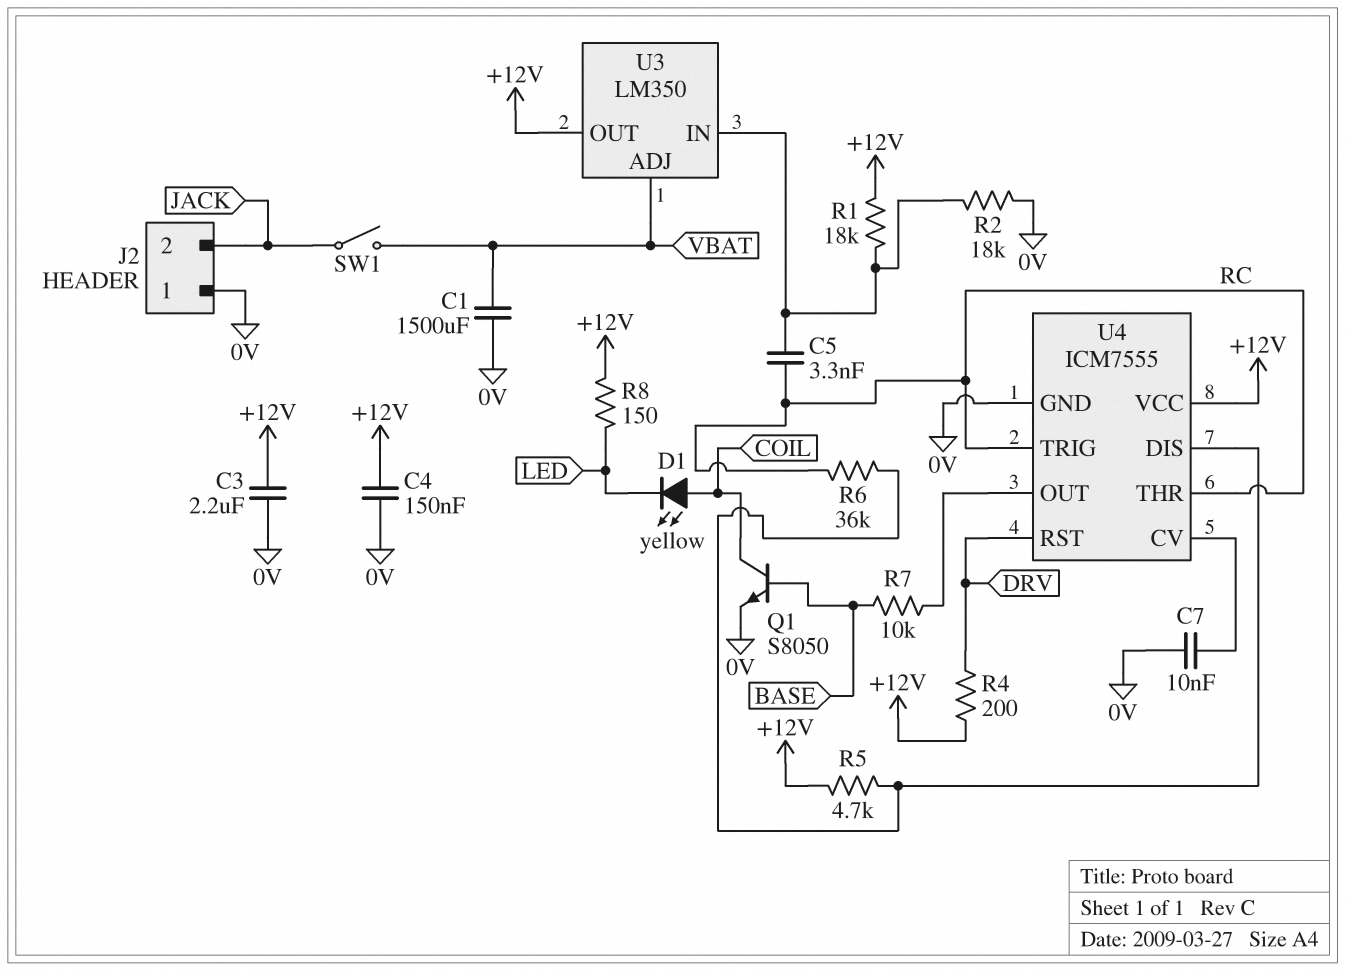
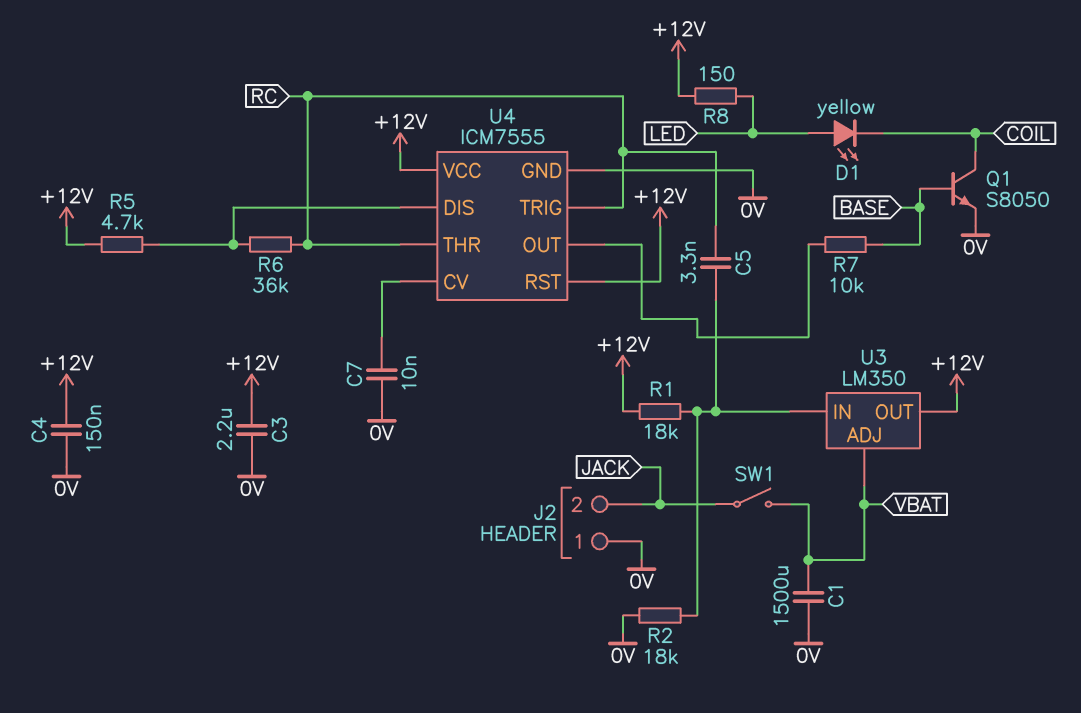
D1: LED yellow (A COIL, K LED) -> LED yellow (A LED, K COIL)
R4: 200 (+12V, DRV) -> none
U4 pin RST: DRV -> +12V

